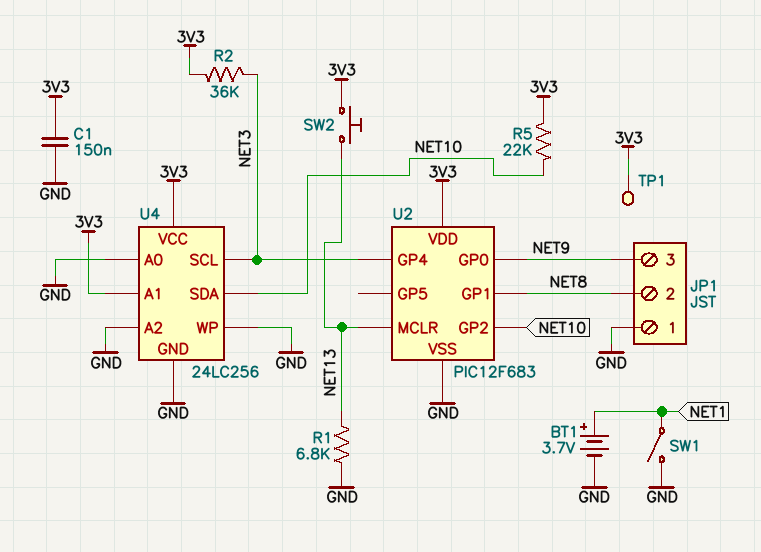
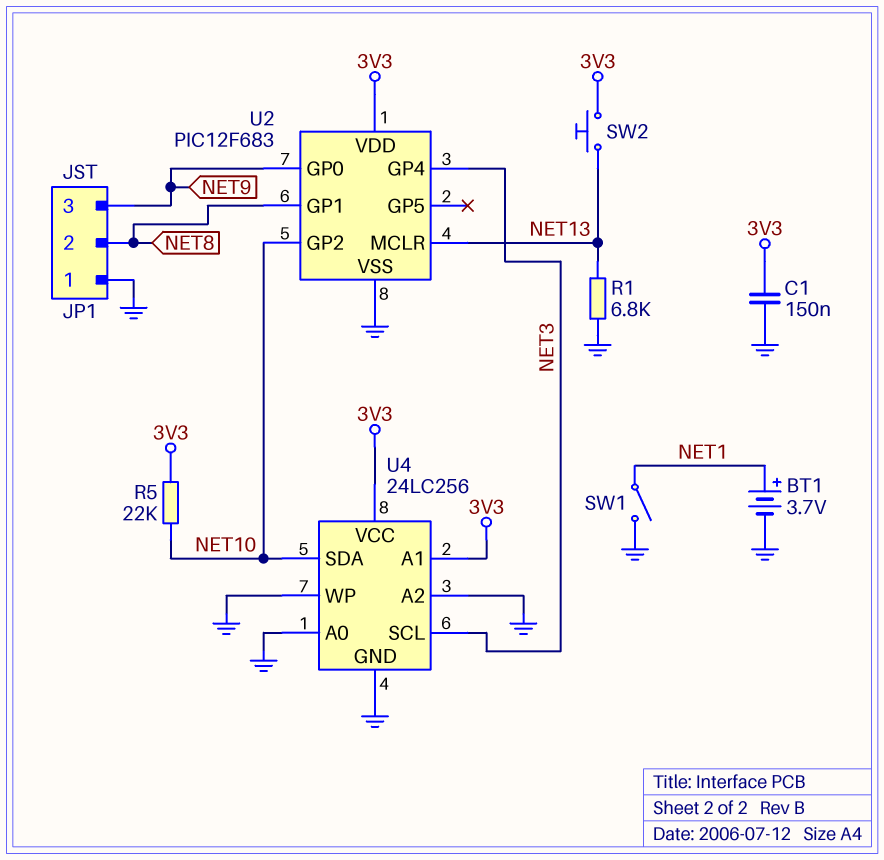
R2: 36k (3V3, NET3) -> none
TP1: test point (3V3) -> none

